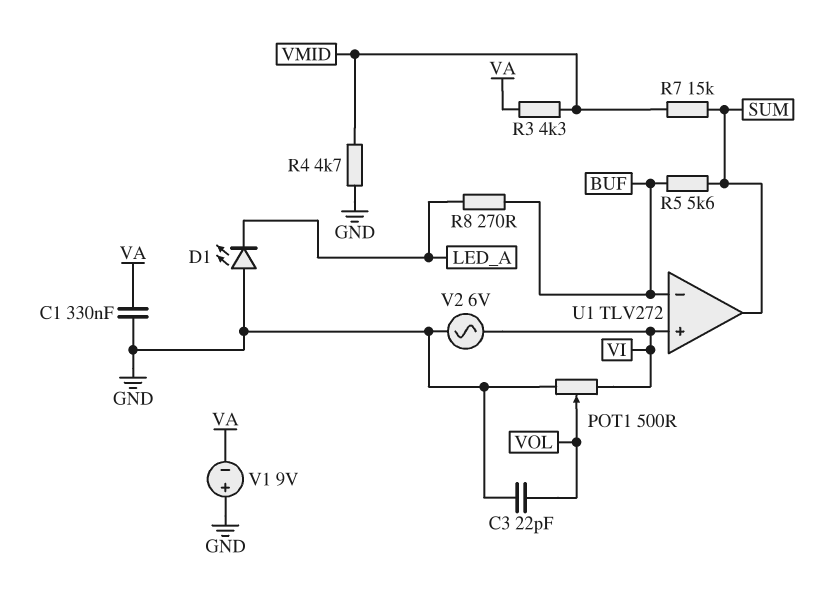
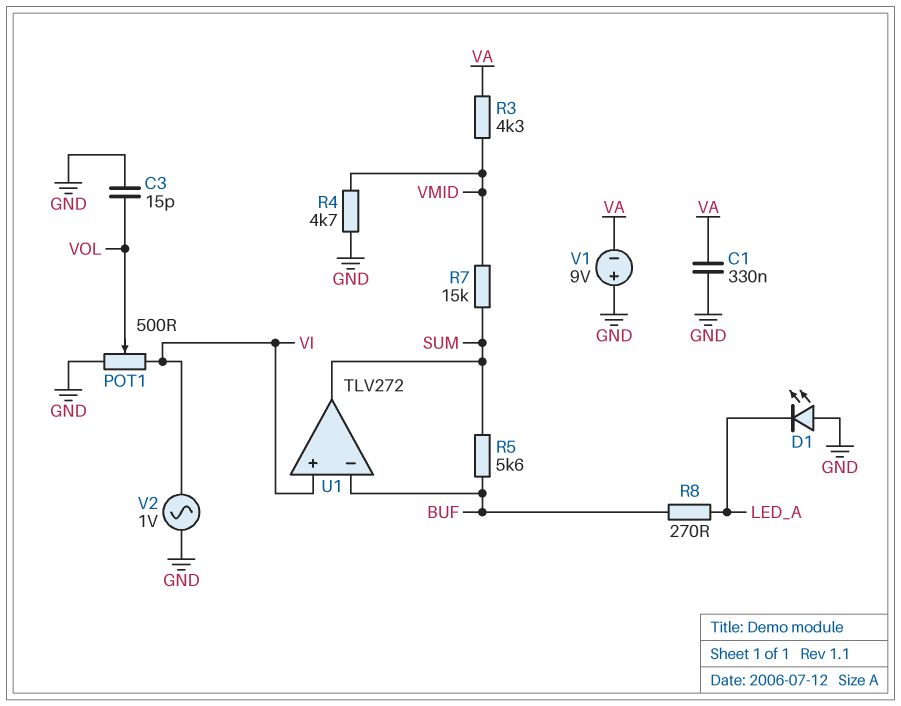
C3: 22pF (GND, VOL) -> 15pF (GND, VOL)
V2: AC 6V (GND, VI) -> AC 1V (GND, VI)

